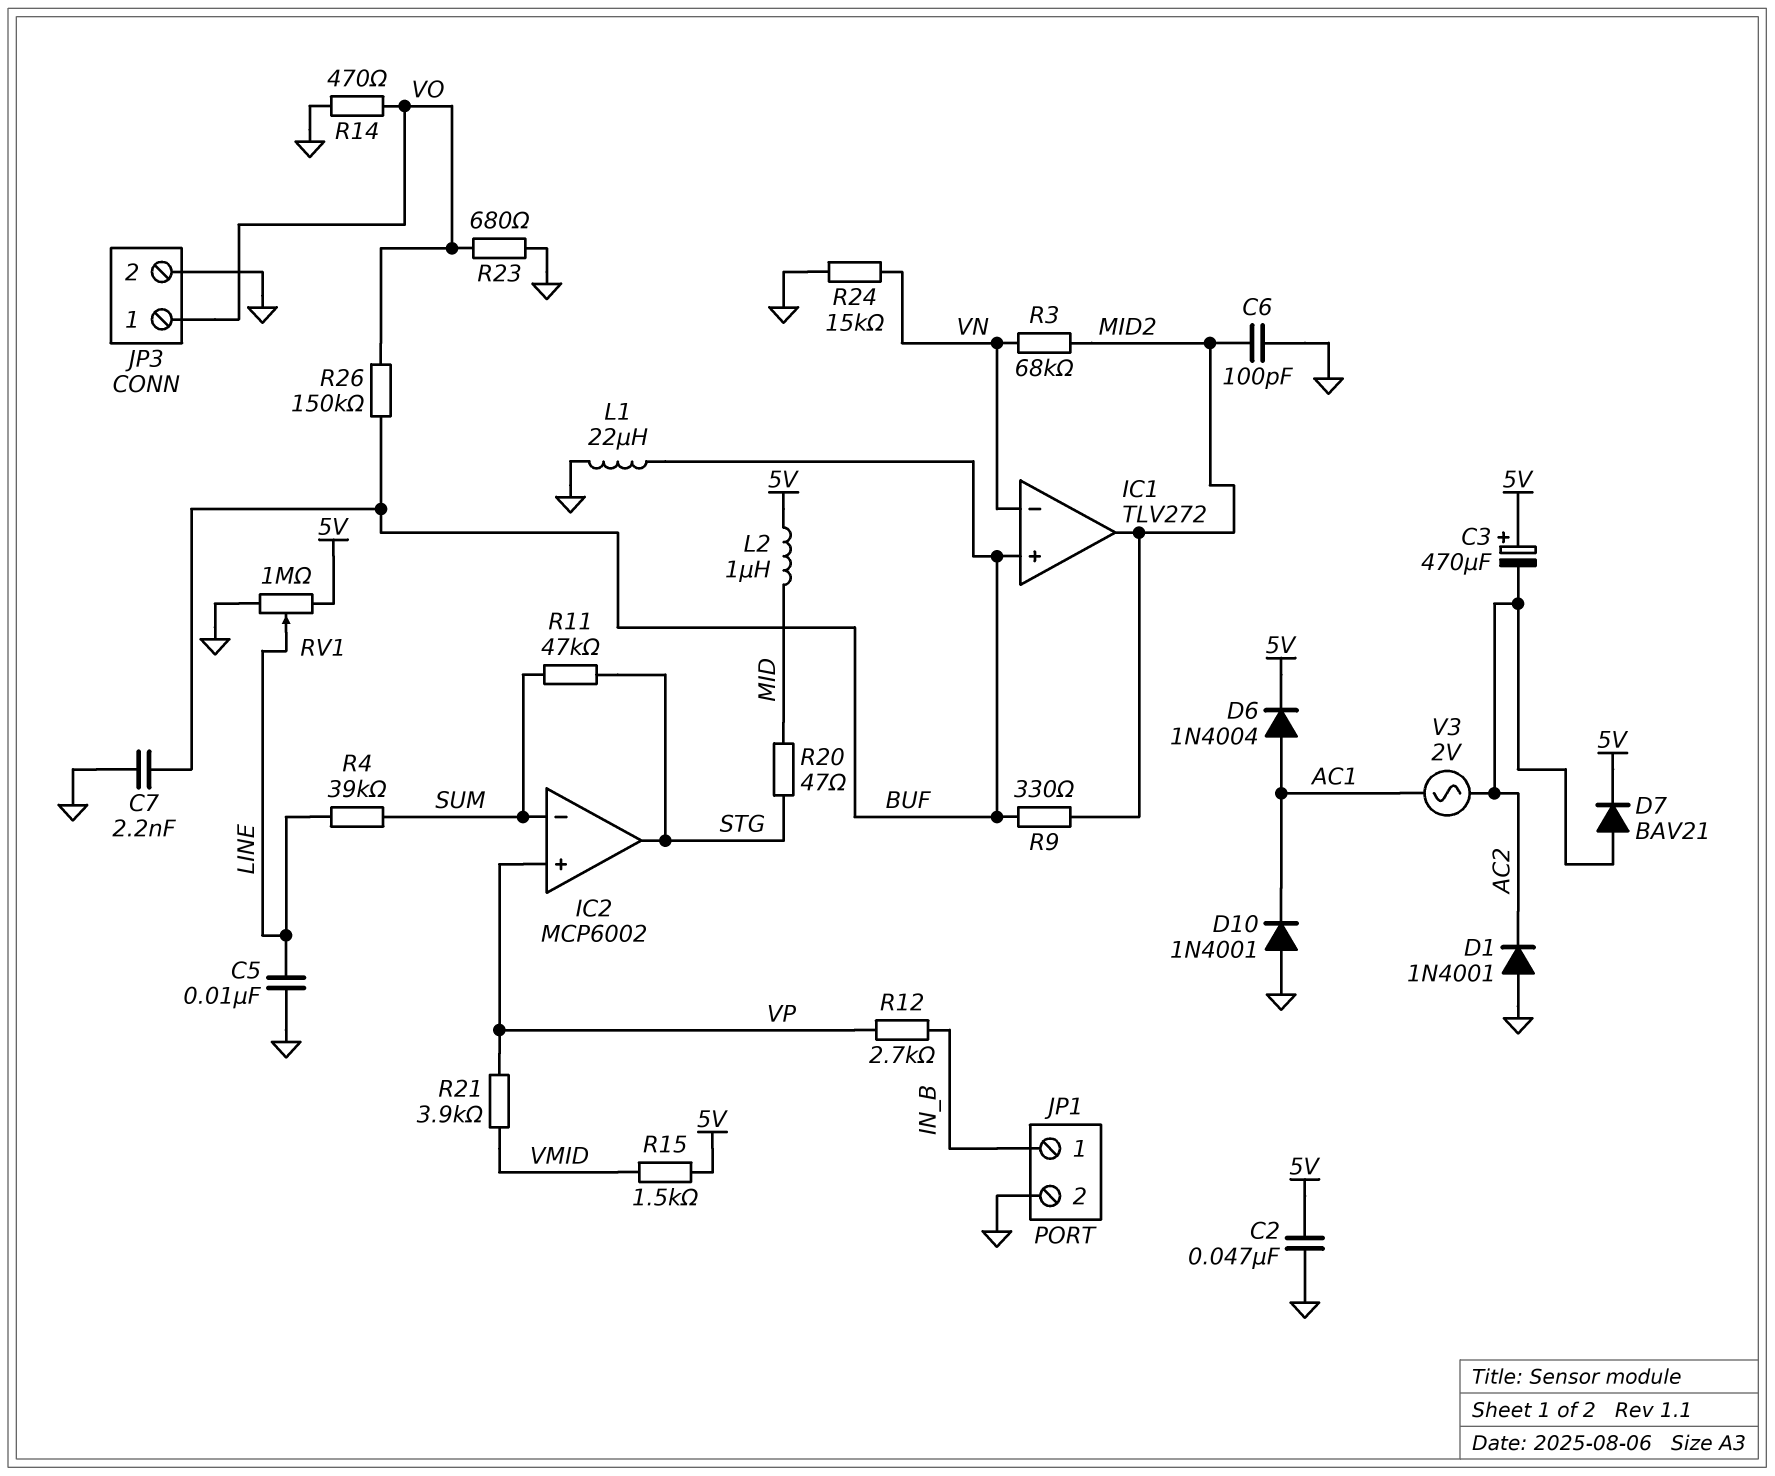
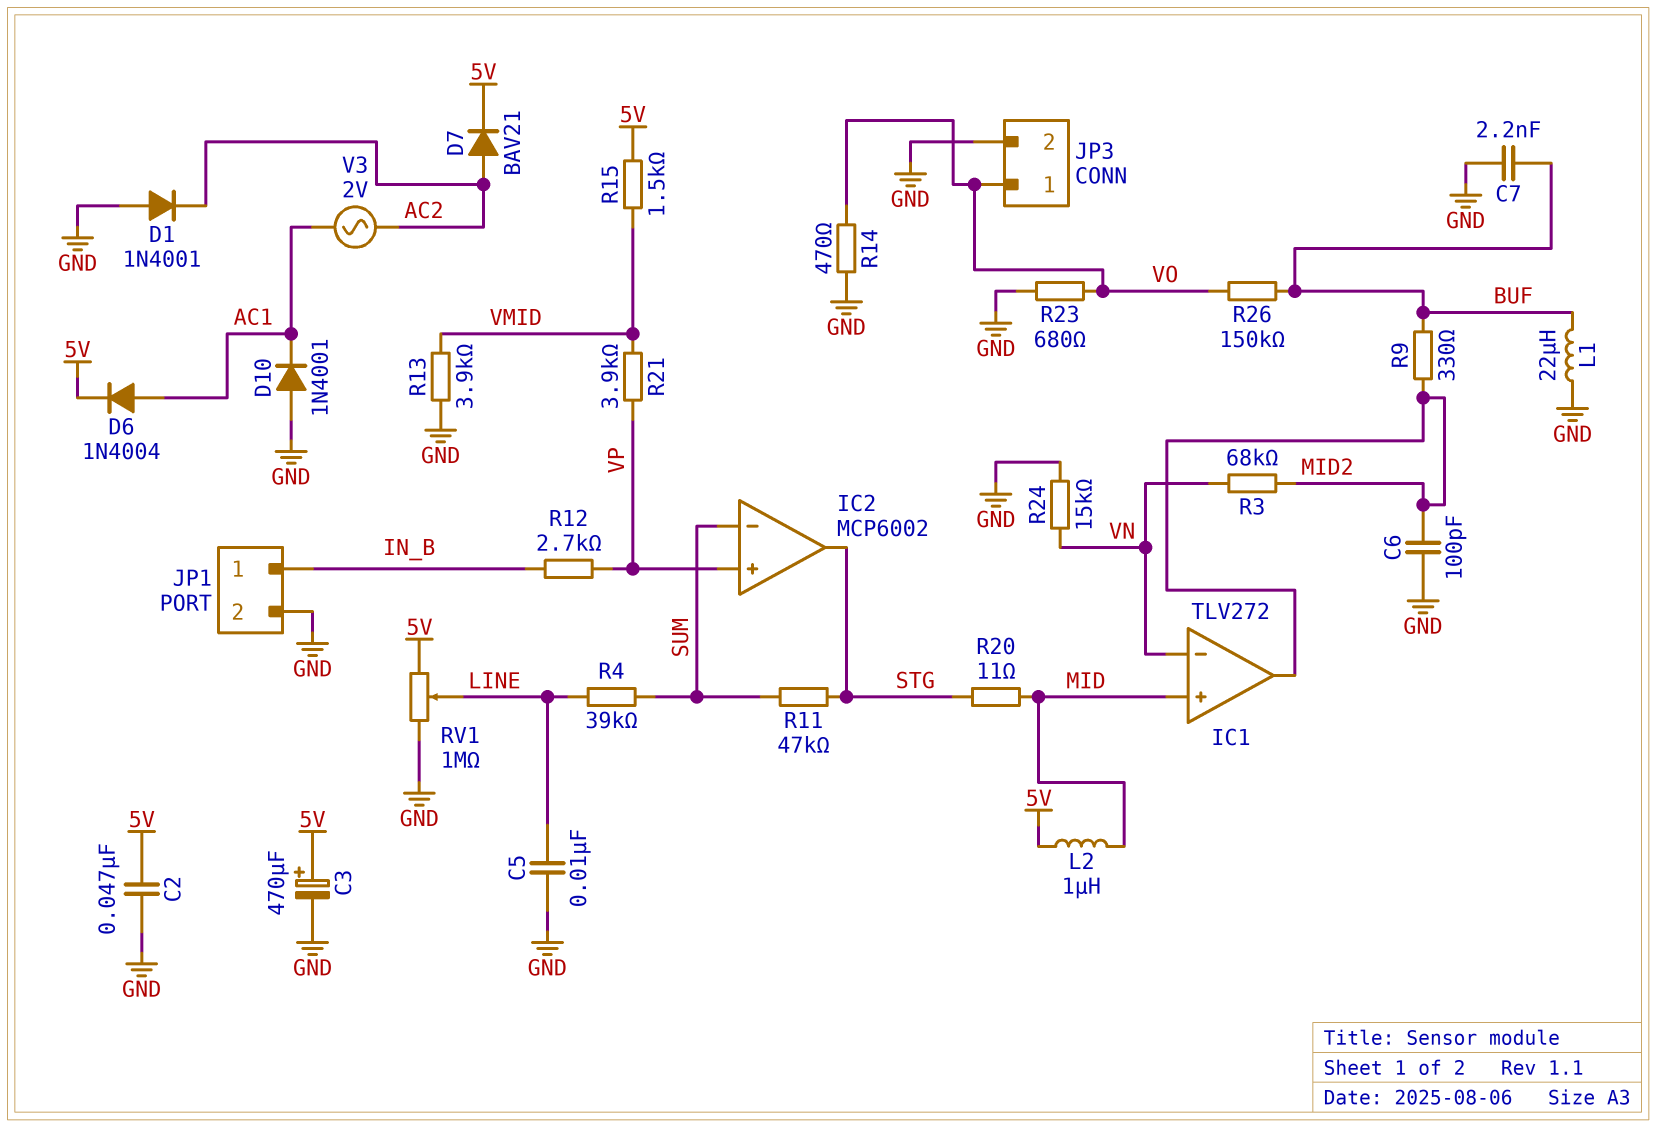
C3: 470uF (plus 5V, minus AC2) -> 470uF (plus 5V, minus GND)
IC1 pin in+: BUF -> MID
R13: none -> 3.9k (GND, VMID)
R20: 47 (MID, STG) -> 11 (MID, STG)

